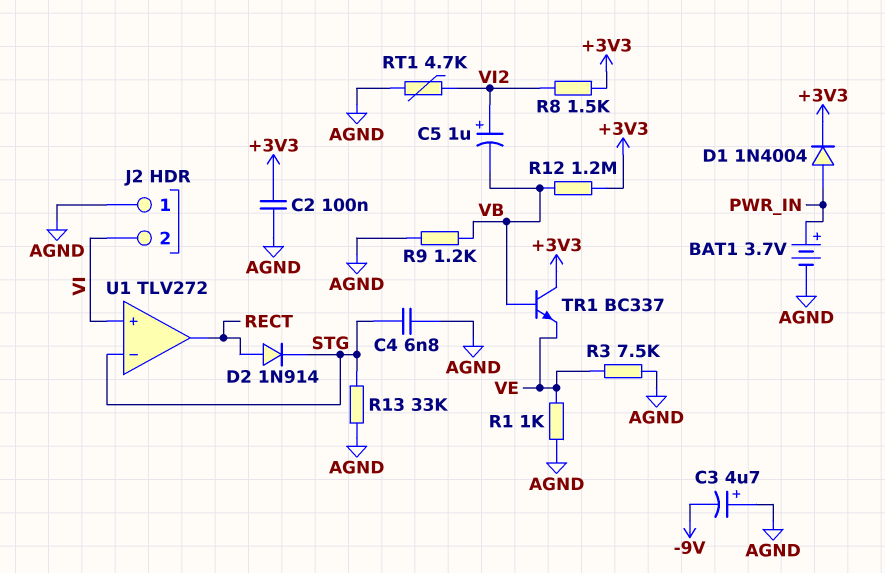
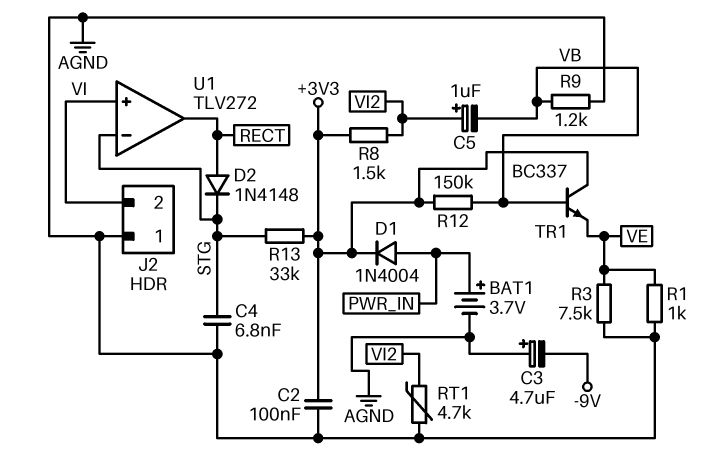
D2: diode 1N914 (A RECT, K STG) -> diode 1N4148 (A RECT, K STG)
R12: 1.2M (+3V3, VB) -> 150k (+3V3, VB)
R13: 33k (AGND, STG) -> 33k (+3V3, STG)

